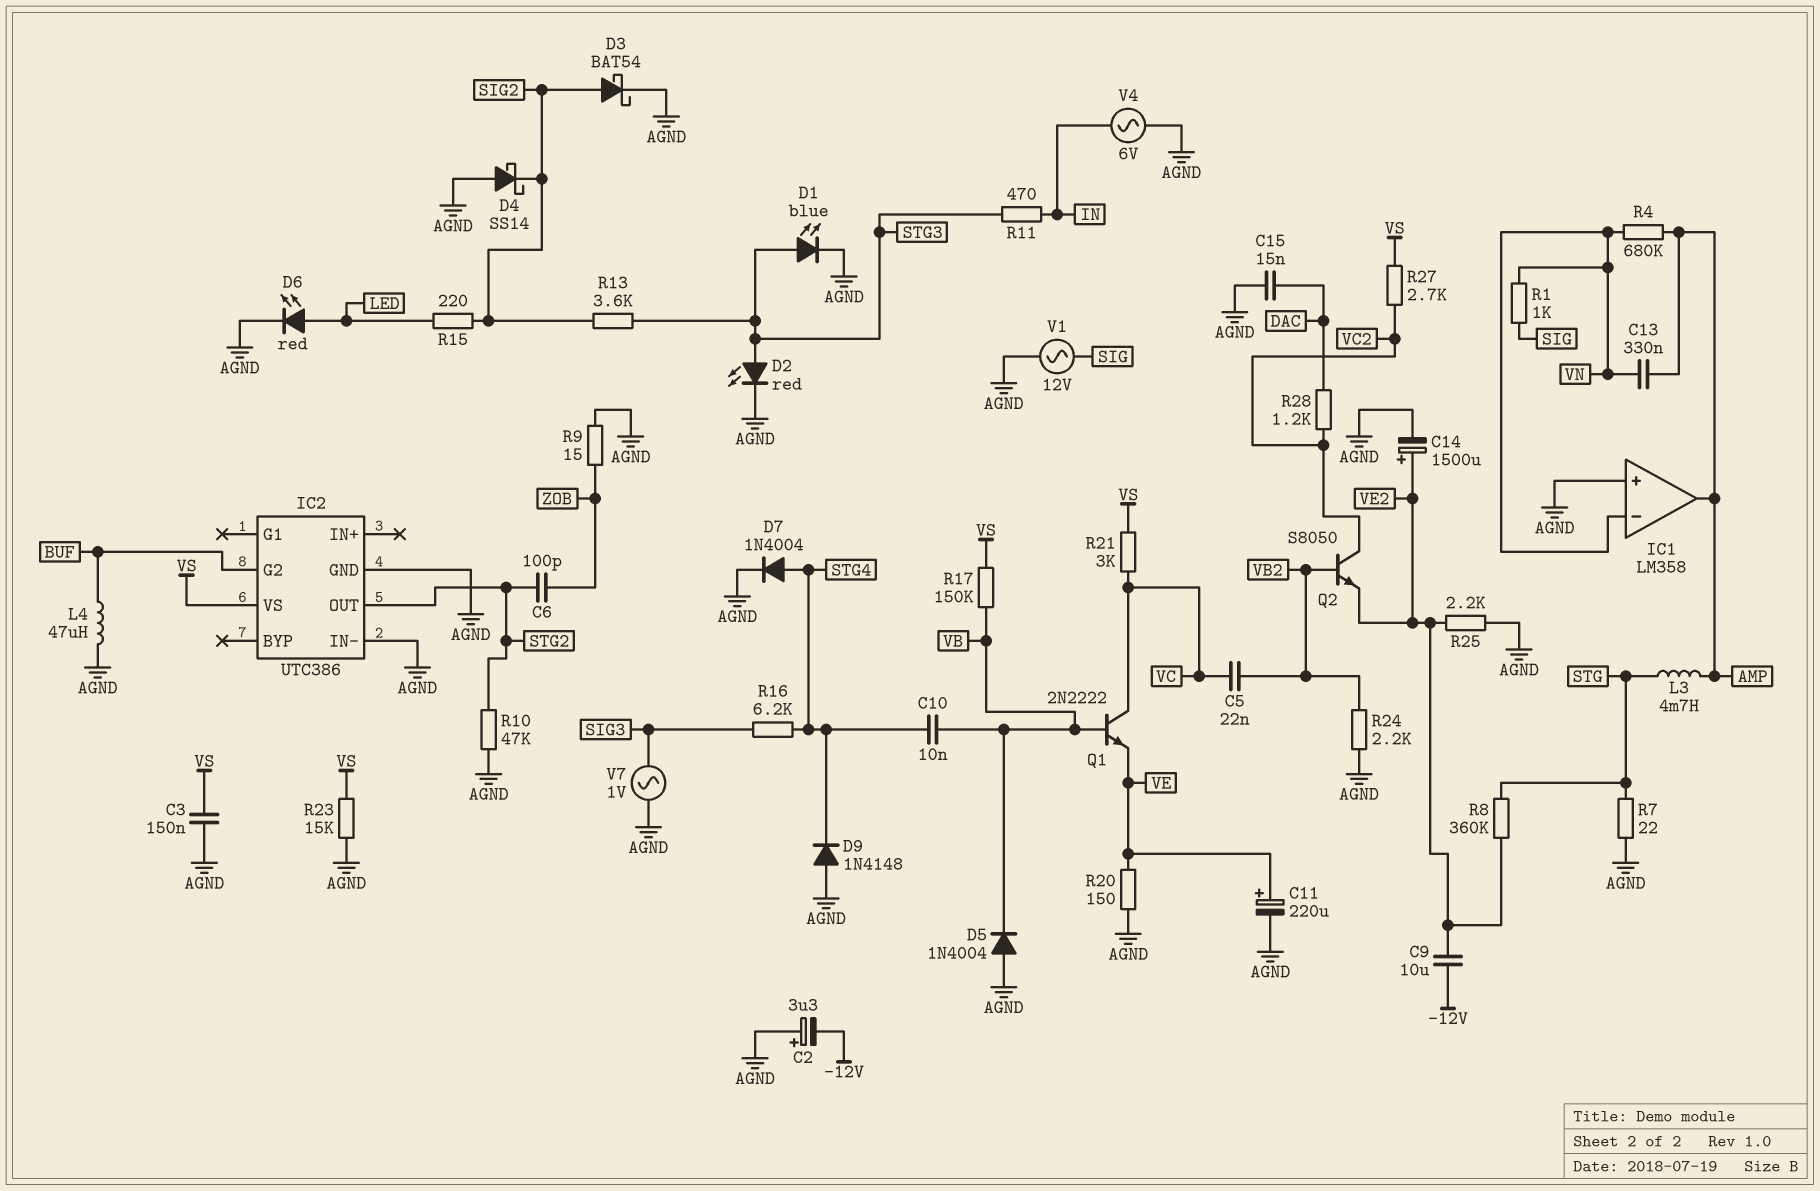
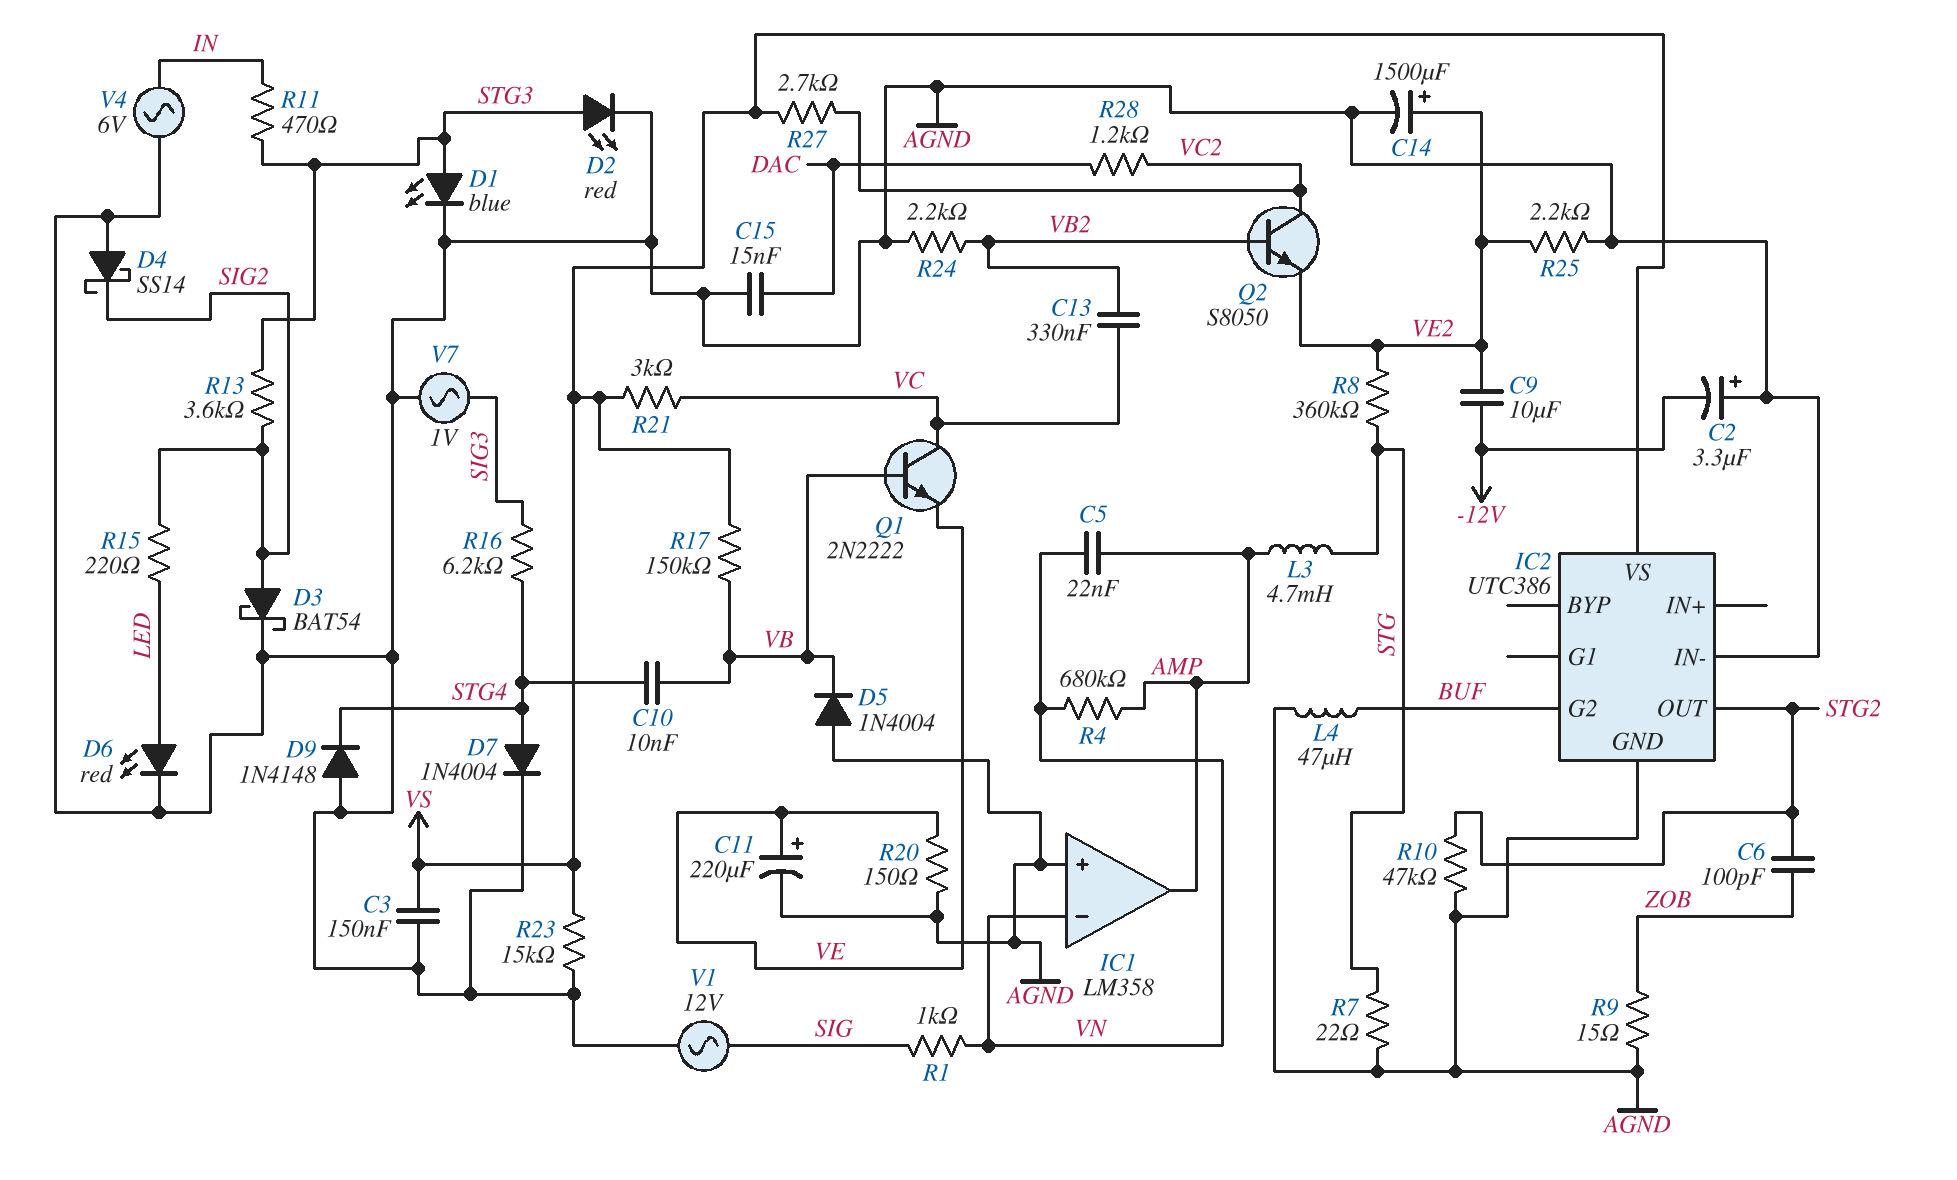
C5: 22nF (VB2, VC) -> 22nF (AMP, VN)
C13: 330nF (AMP, VN) -> 330nF (VB2, VC)

